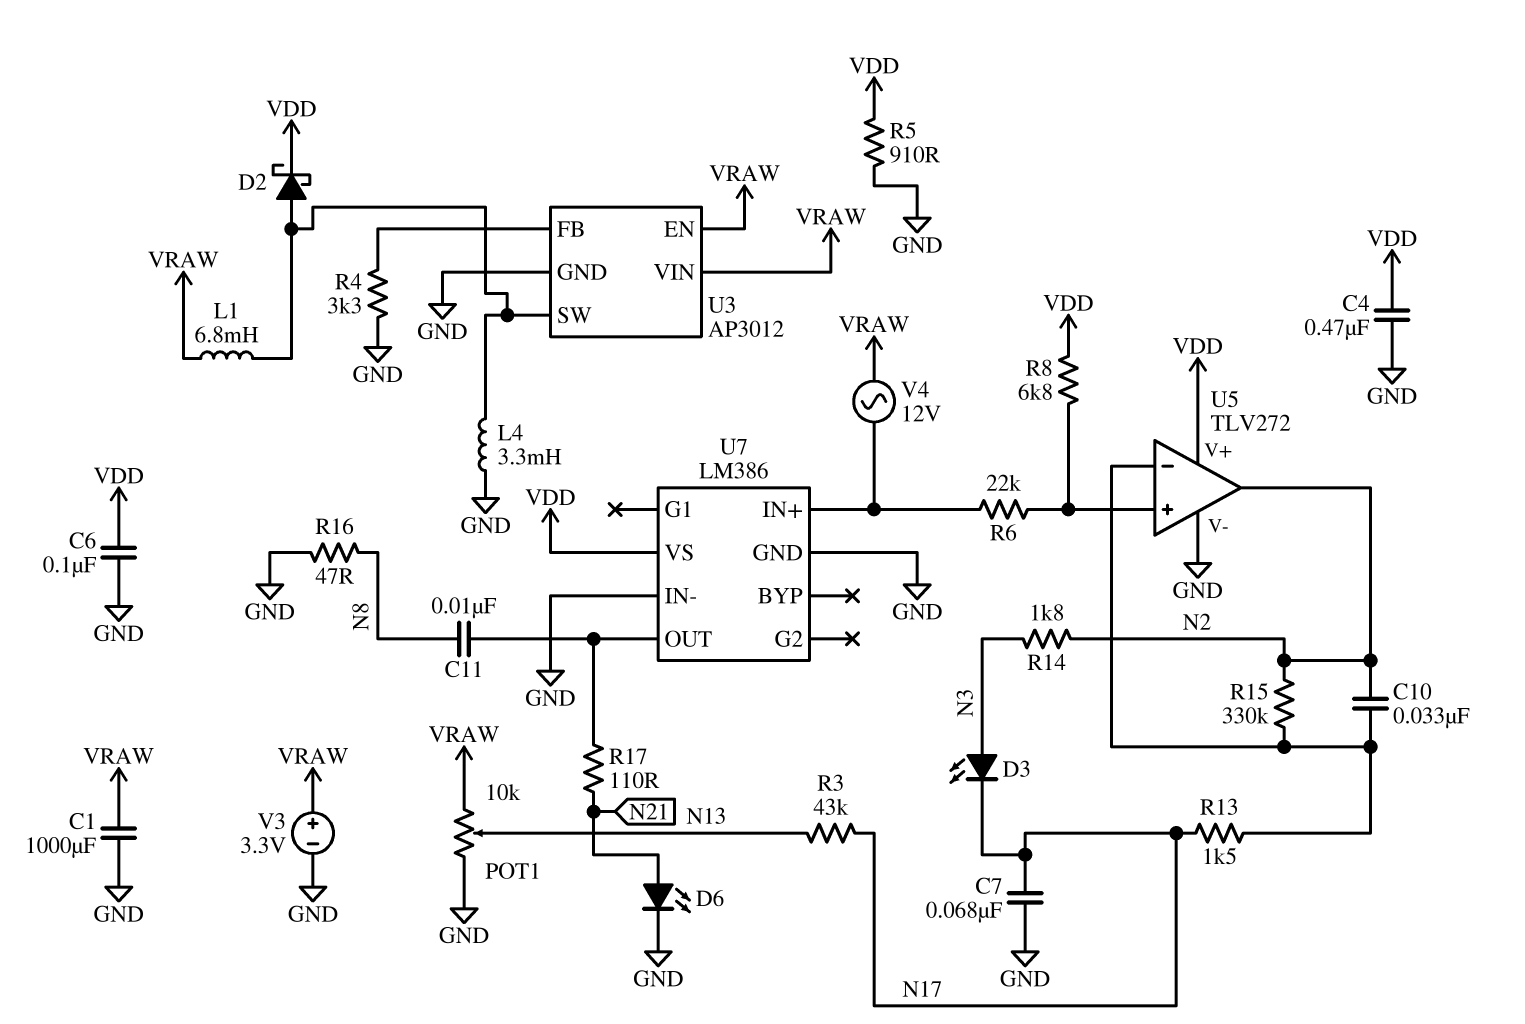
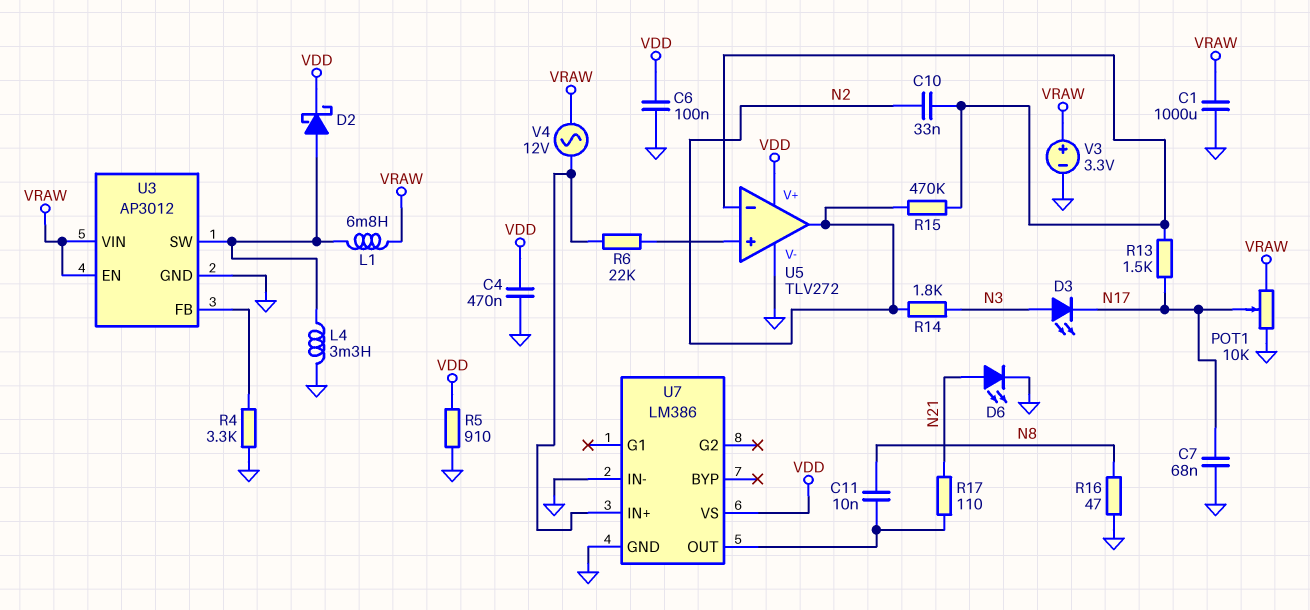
POT1: 10k (GND, VRAW, wiper N13) -> 10k (GND, VRAW, wiper N17)
R3: 43k (N13, N17) -> none
R8: 6.8k (U5/in+, VDD) -> none
R15: 330k (N2, U5/in-) -> 470k (N2, U5/in-)

